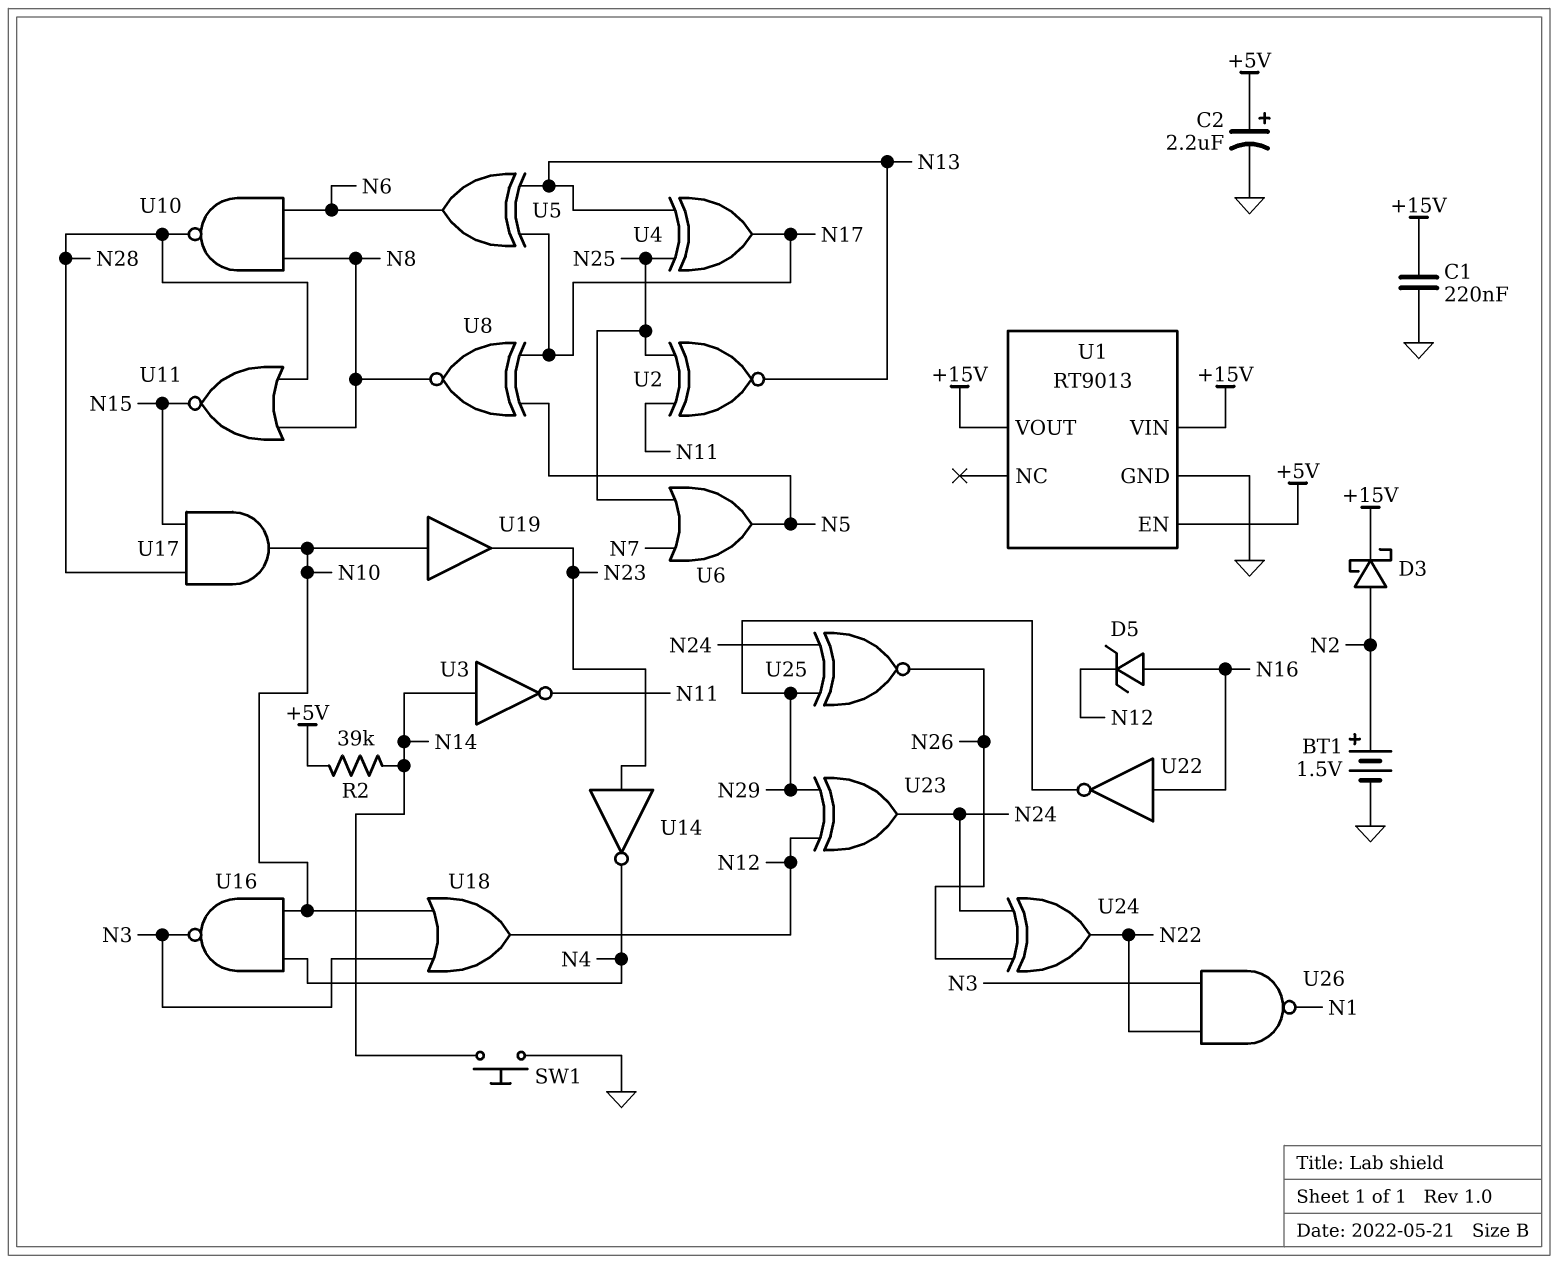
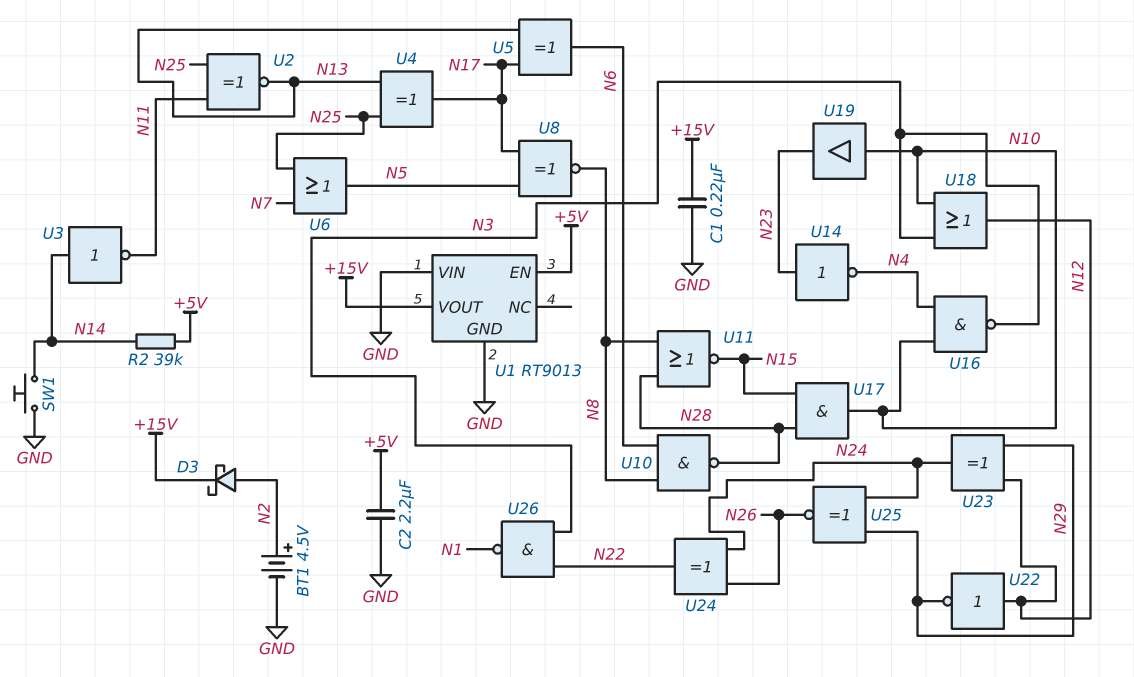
BT1: 1.5V (plus N2, minus GND) -> 4.5V (plus N2, minus GND)
C2: 2.2uF (plus +5V, minus GND) -> 2.2uF (+5V, GND)
D5: zener (A N16, K N12) -> none
U1 pin VIN: +15V -> GND
U22: NOT (in N16, out N29) -> NOT (in N12, out N29)

